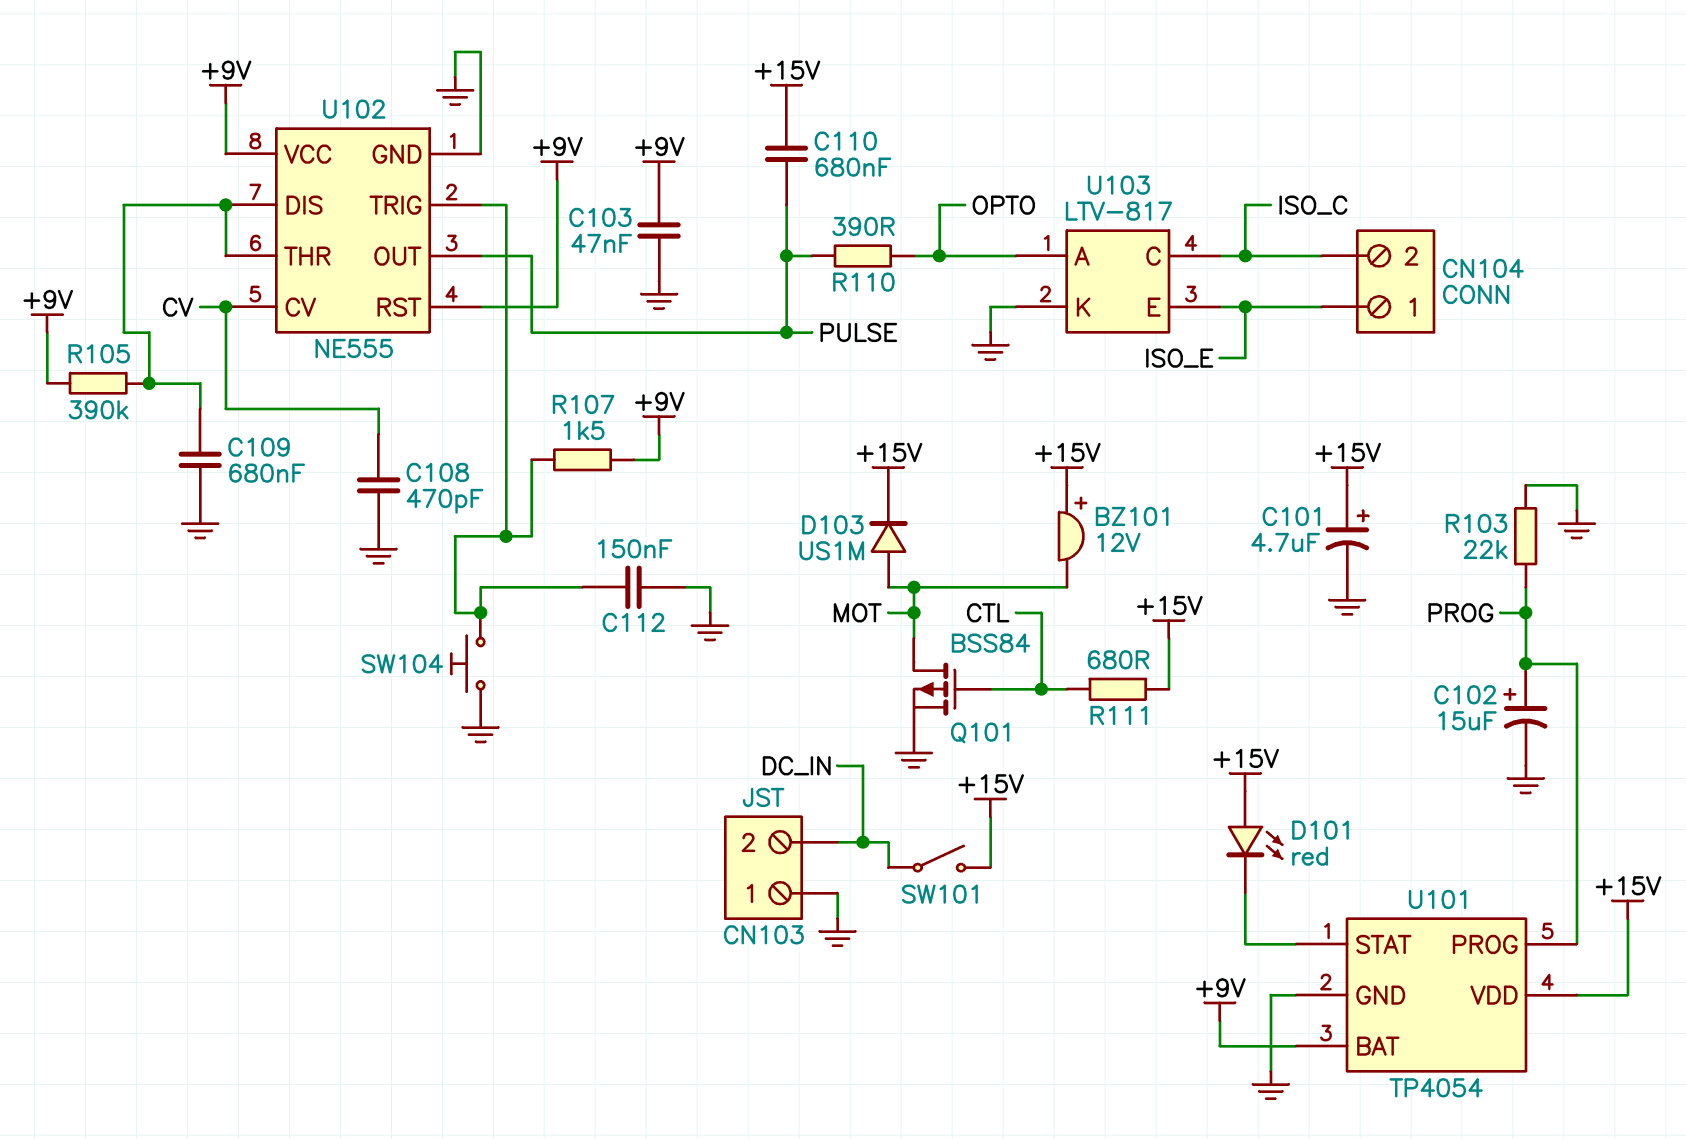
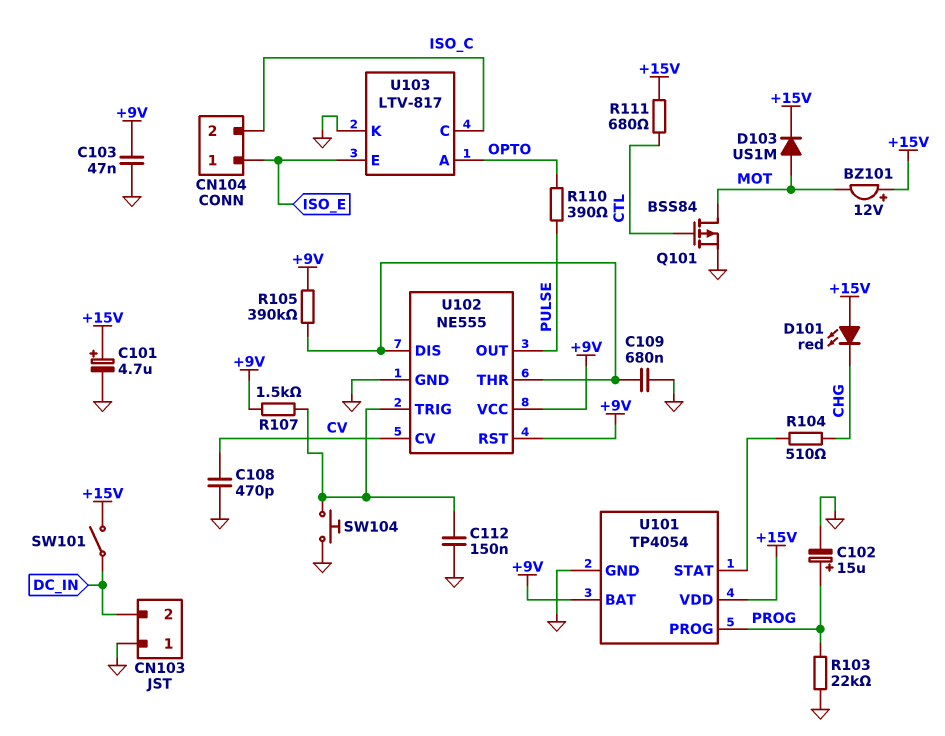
C110: 680nF (+15V, PULSE) -> none
D101: LED red (A +15V, K U101/STAT) -> LED red (A +15V, K CHG)
R104: none -> 510 (CHG, U101/STAT)

